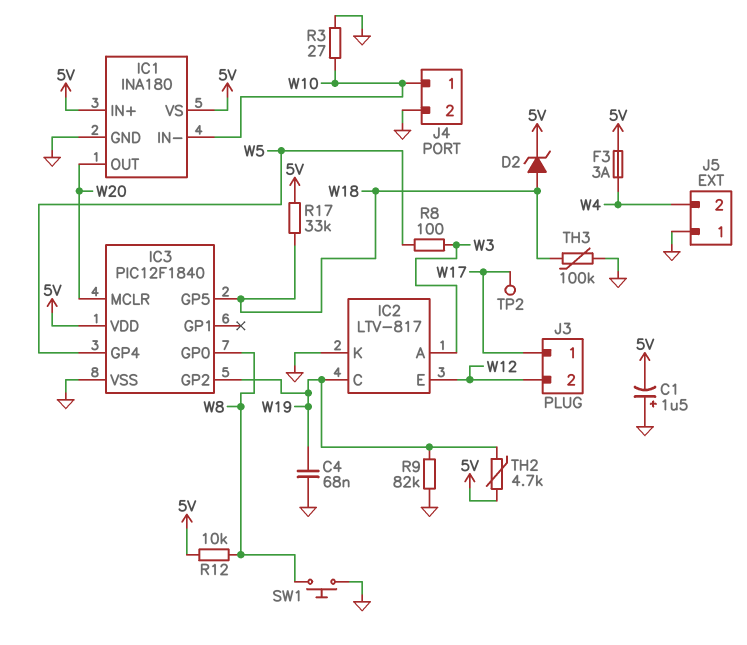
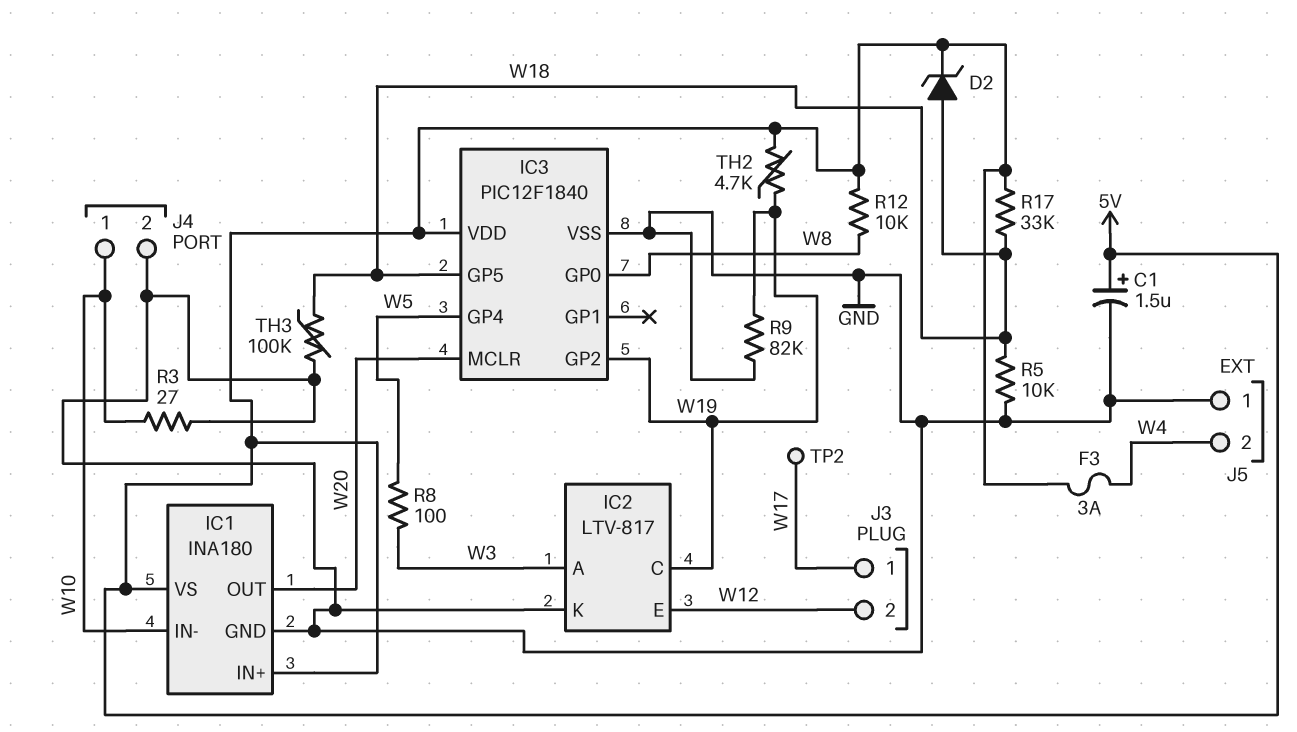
C1: 1.5uF (plus GND, minus 5V) -> 1.5uF (plus 5V, minus GND)
C4: 68nF (GND, W19) -> none
R5: none -> 10k (GND, W18)
SW1: button (GND, W8) -> none

